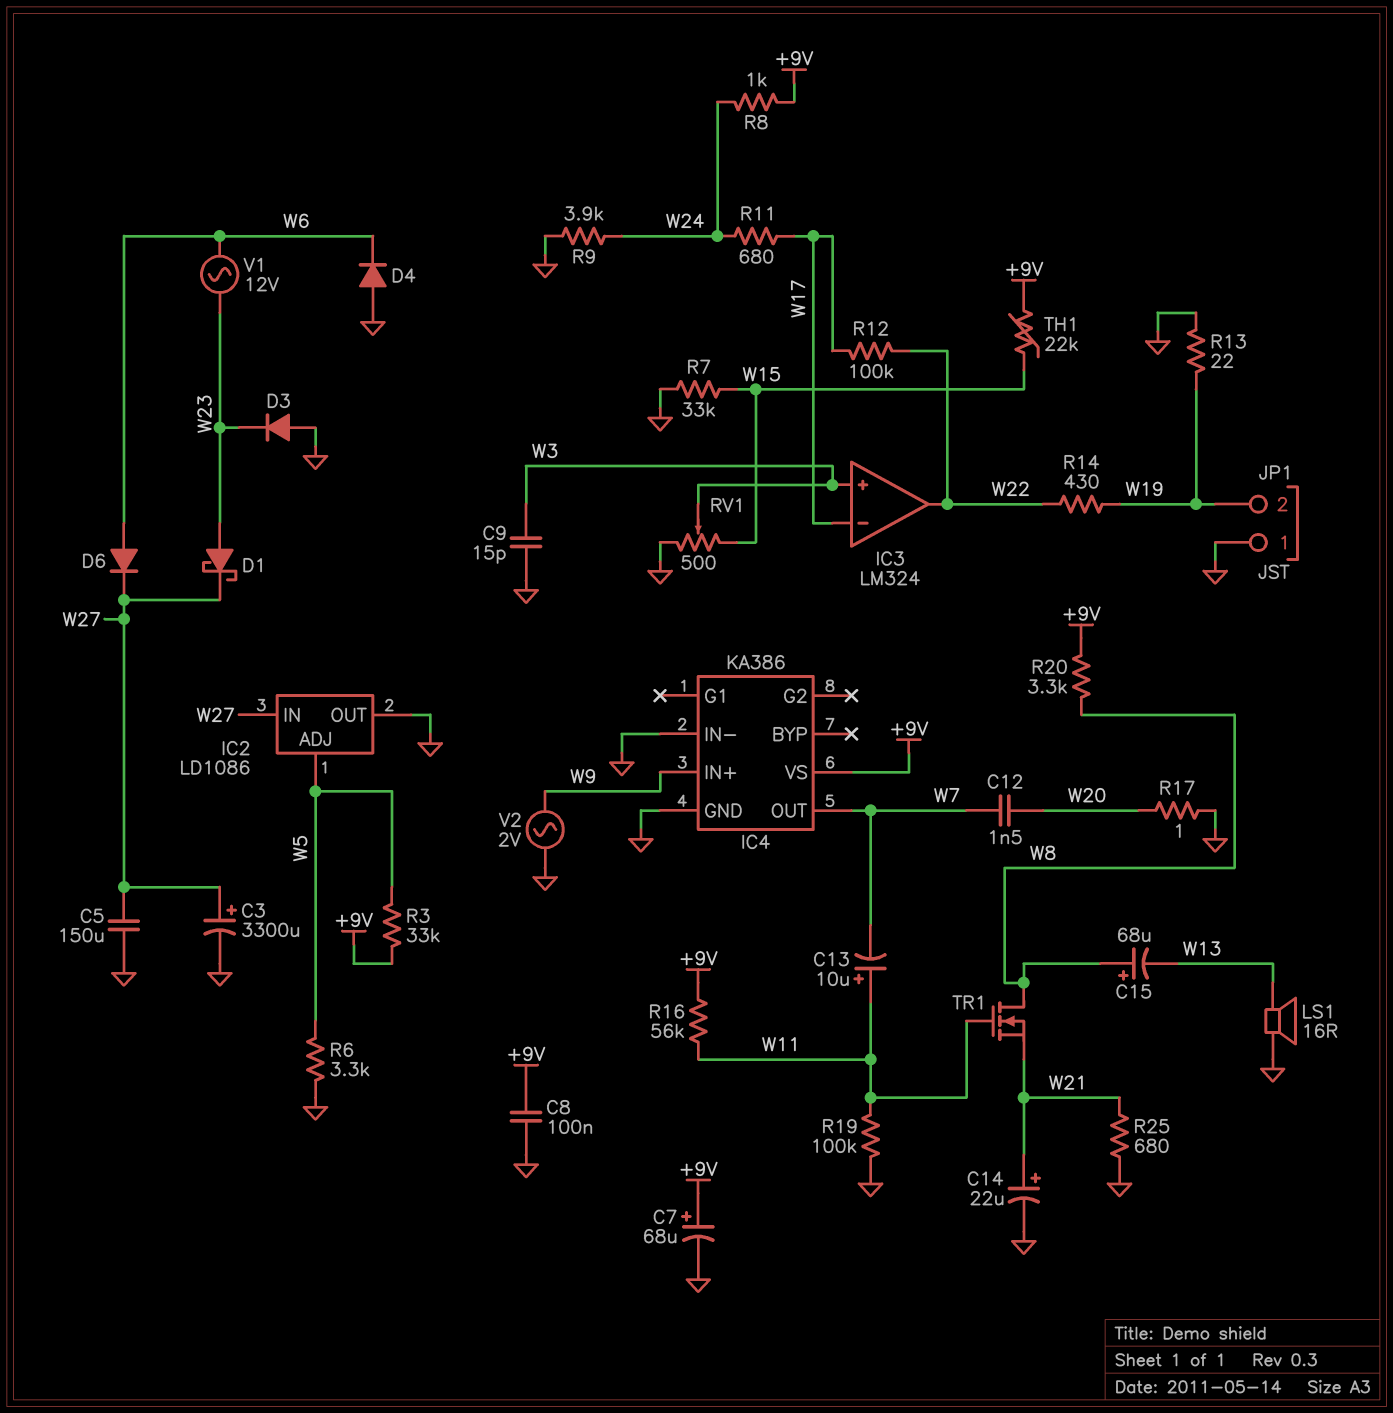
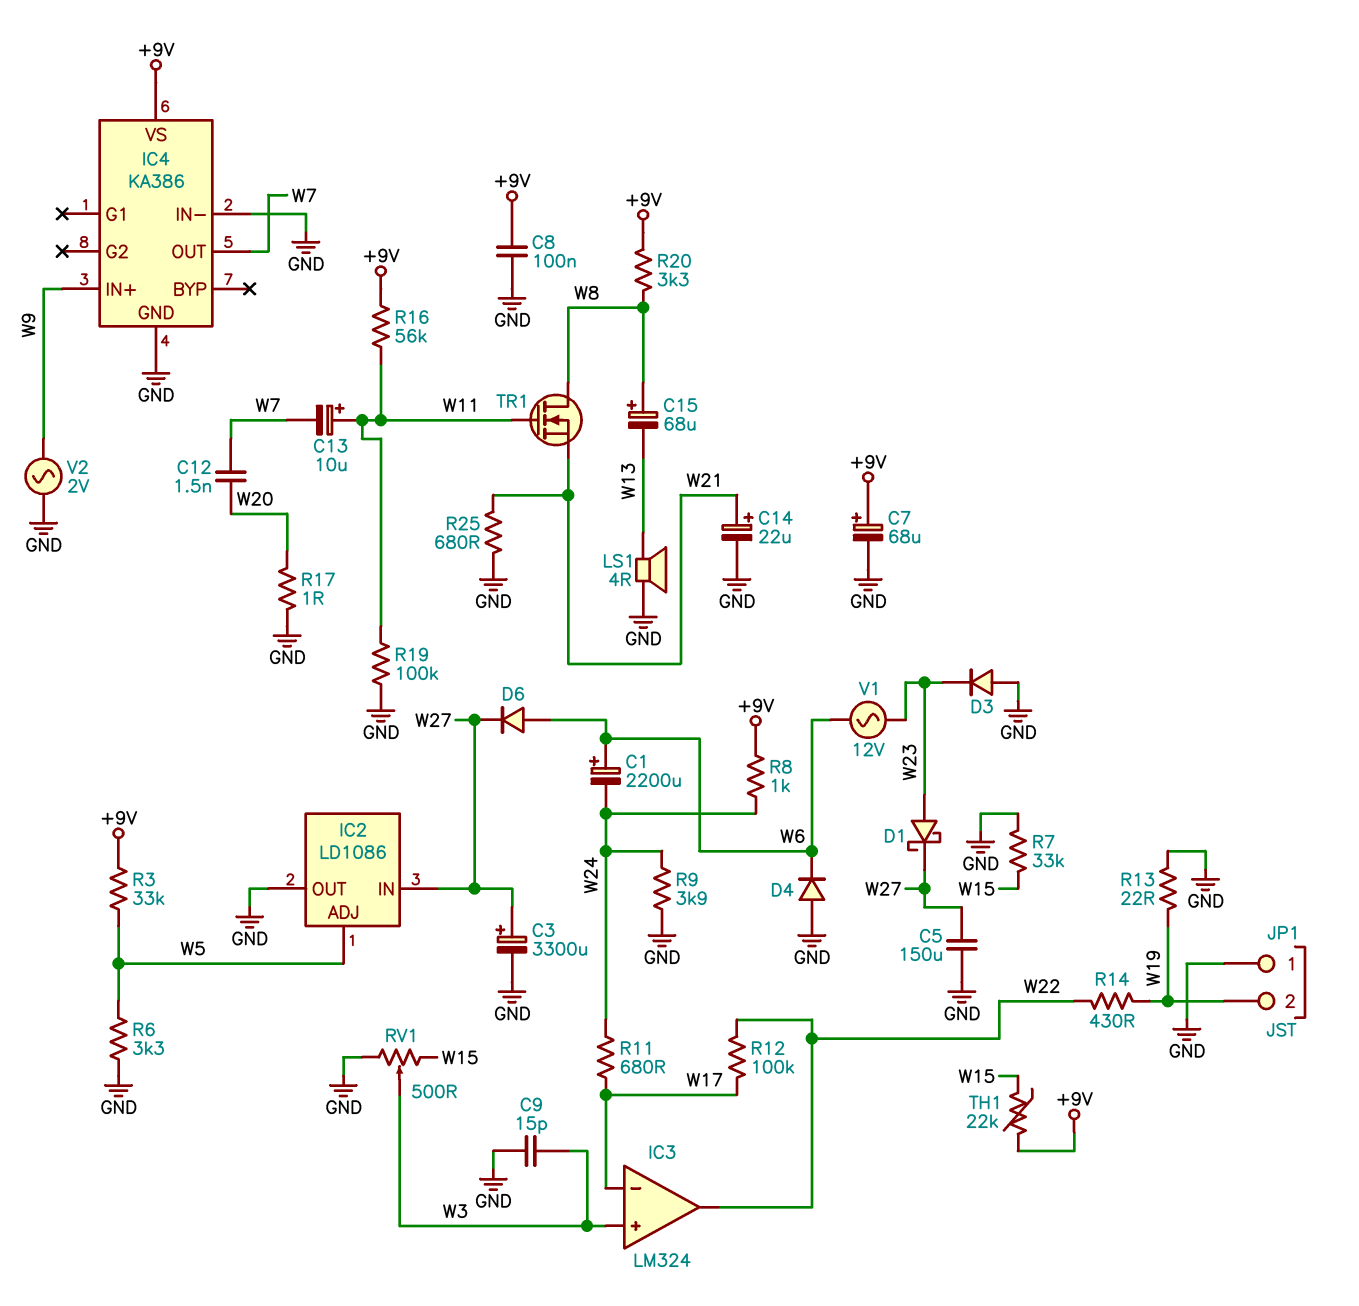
C1: none -> 2200uF (plus W6, minus W24)
LS1: speaker 16R (GND, W13) -> speaker 4R (GND, W13)

